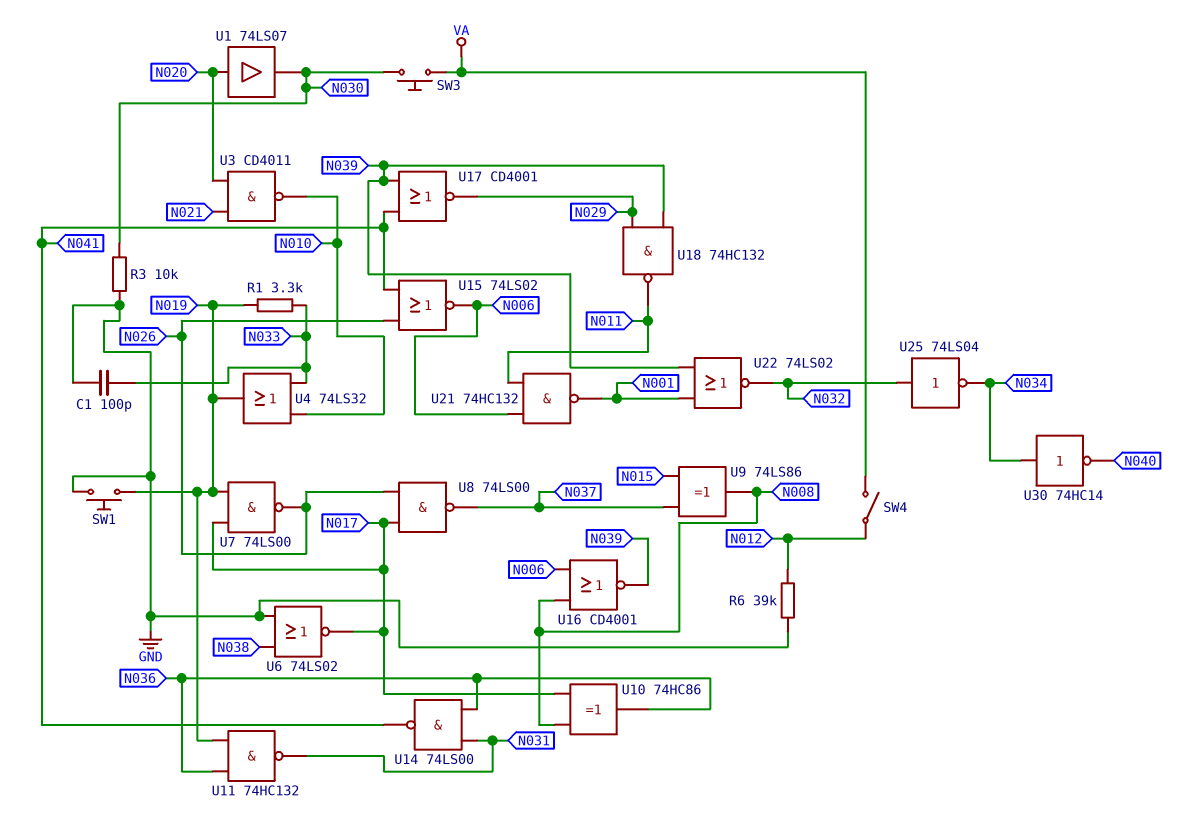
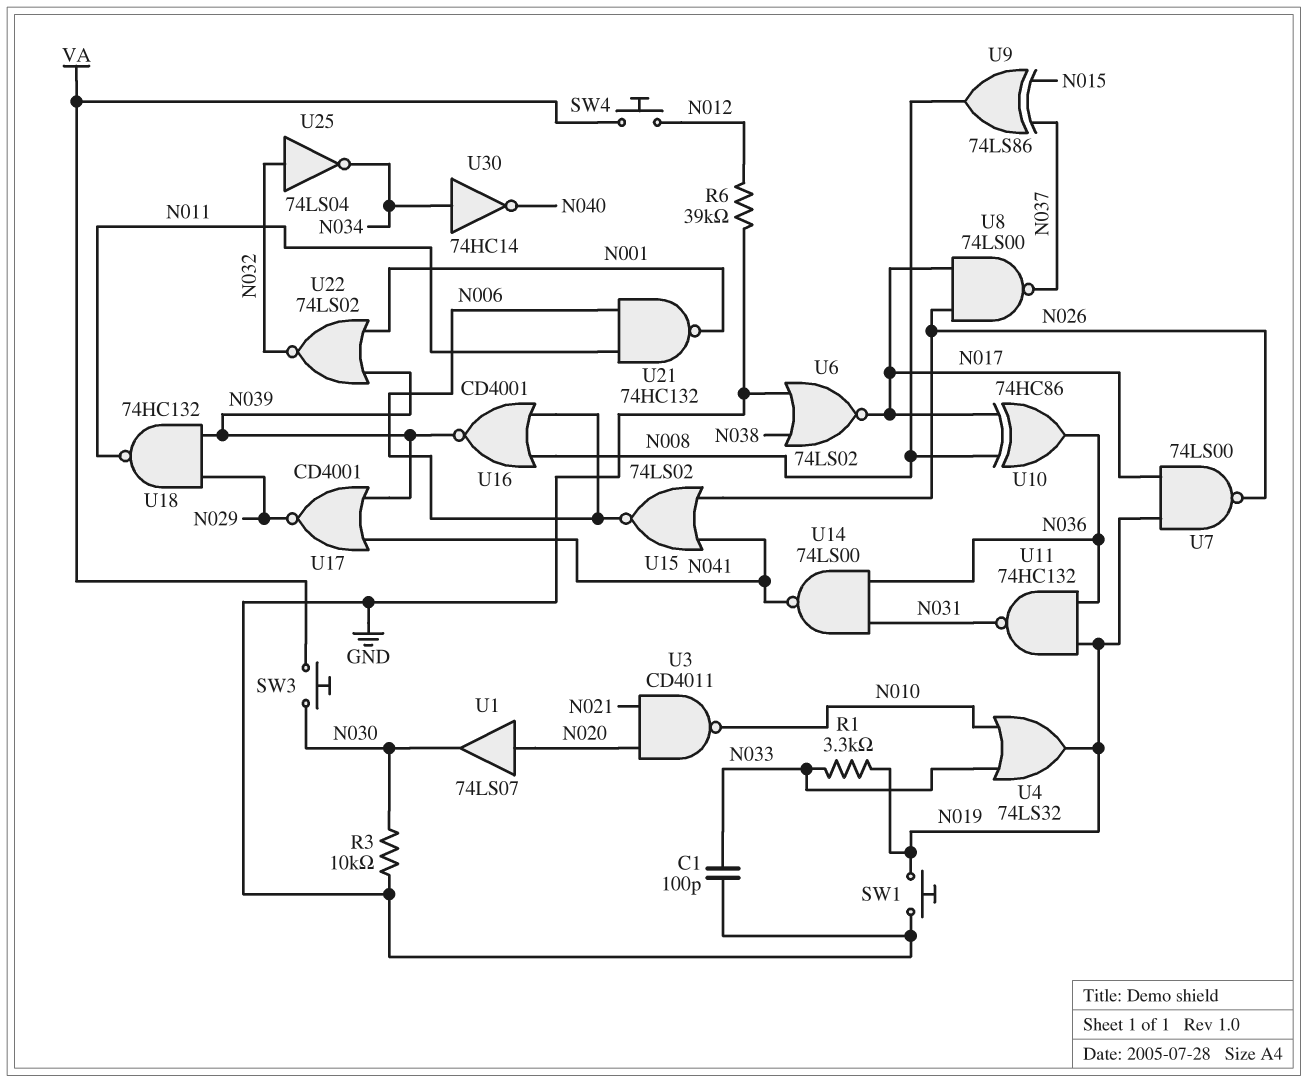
SW4: switch (N012, VA) -> button (N012, VA)

